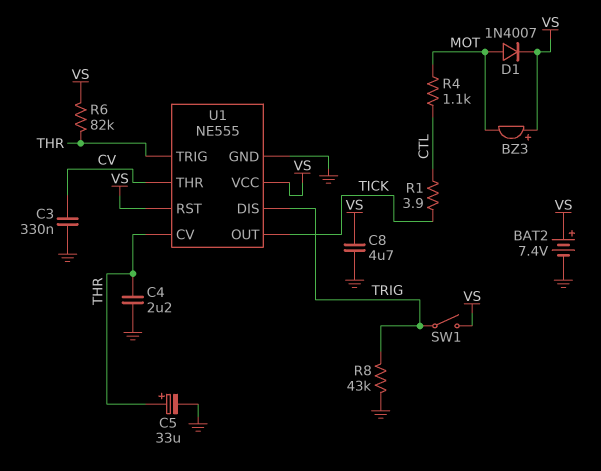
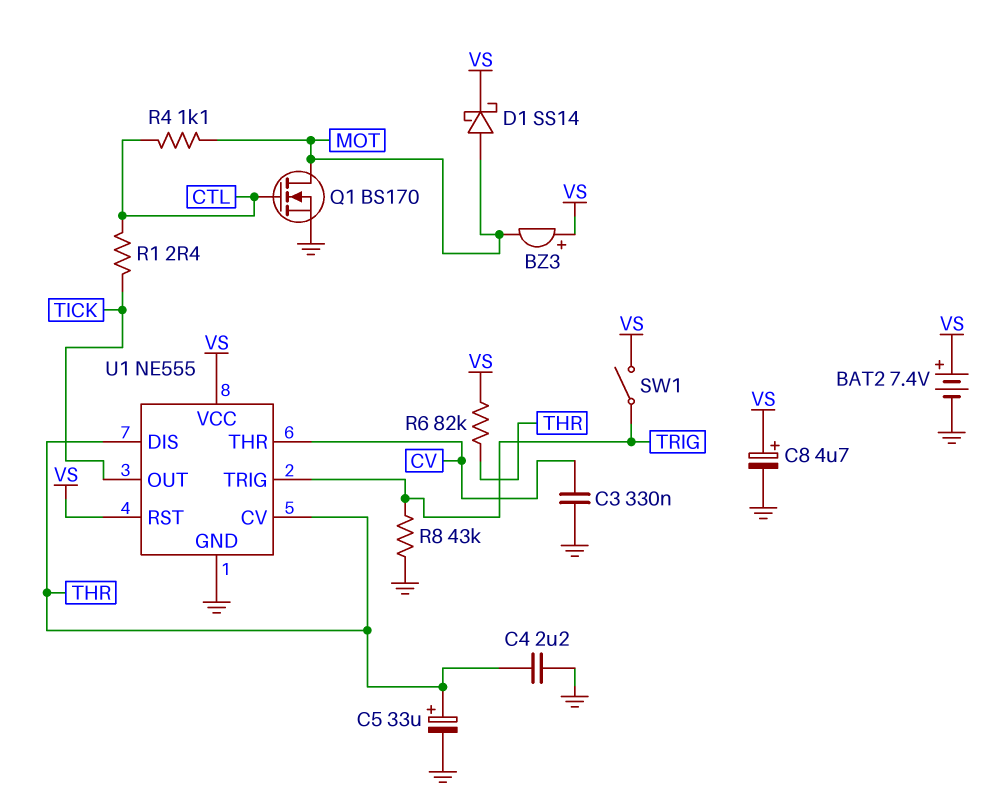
C8: 4.7uF (GND, VS) -> 4.7uF (plus VS, minus GND)
D1: diode 1N4007 (A MOT, K VS) -> schottky SS14 (A MOT, K VS)
Q1: none -> NMOS BS170 (G CTL, D MOT, S GND)
R1: 3.9 (CTL, TICK) -> 2.4 (CTL, TICK)
U1 pin DIS: TRIG -> THR
U1 pin TRIG: THR -> TRIG

